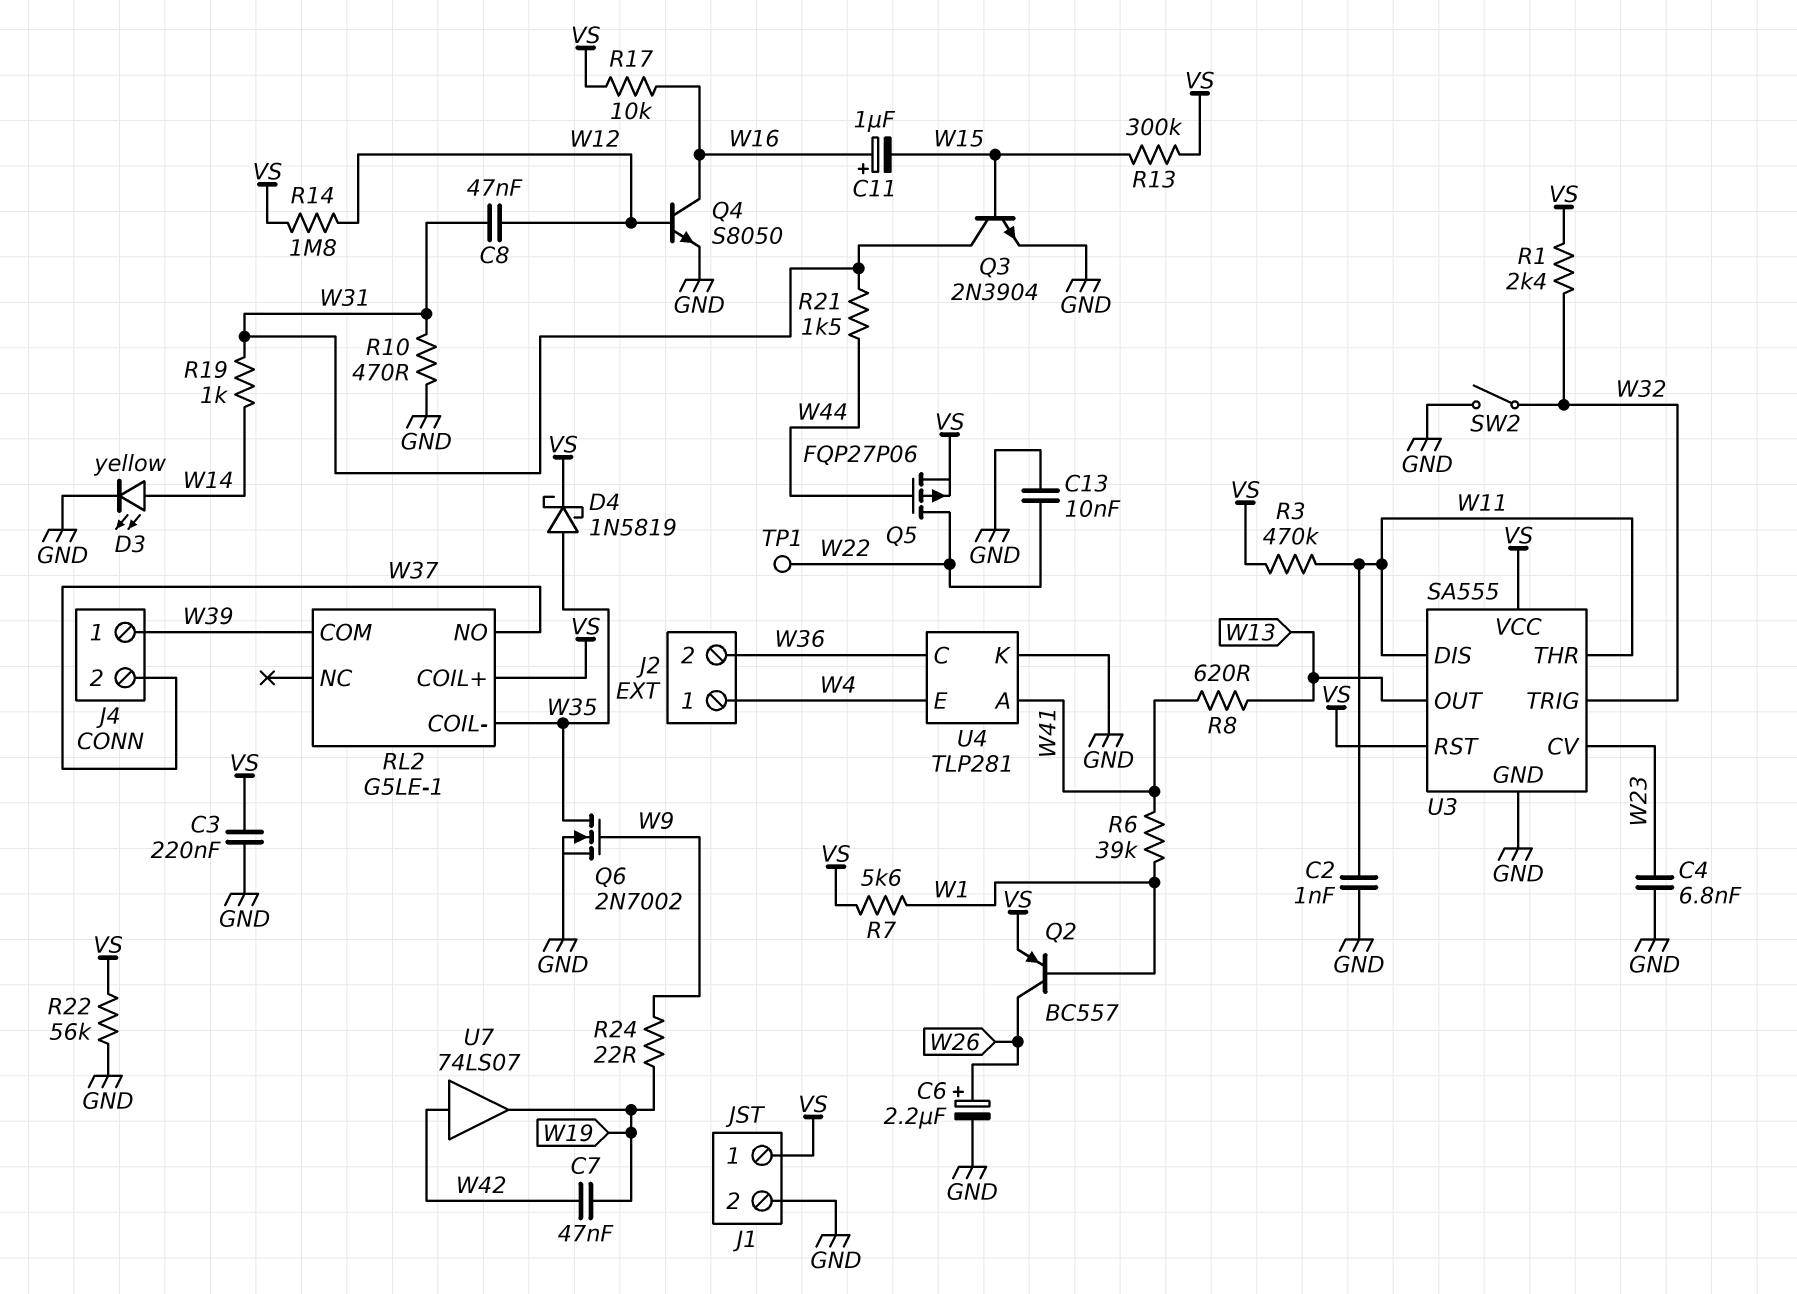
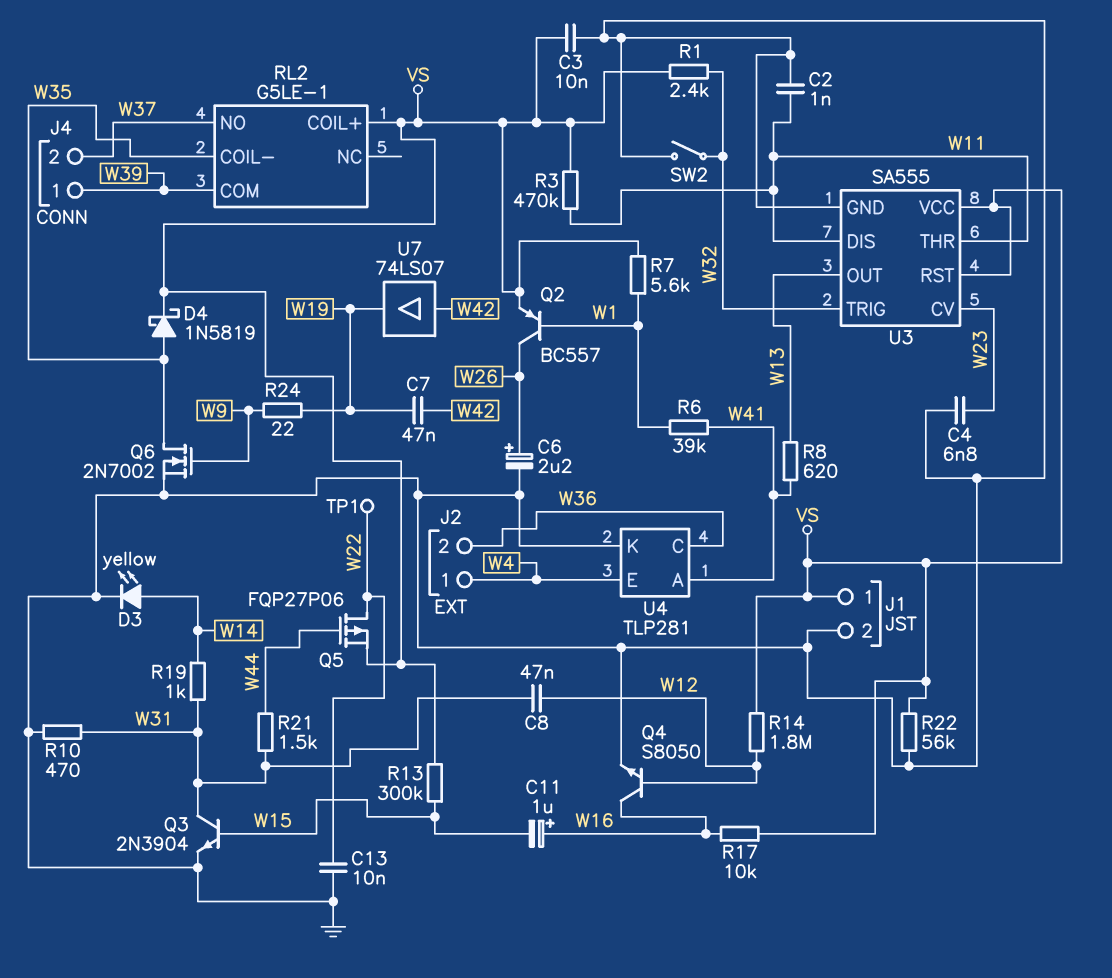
C3: 220nF (GND, VS) -> 10nF (GND, VS)

